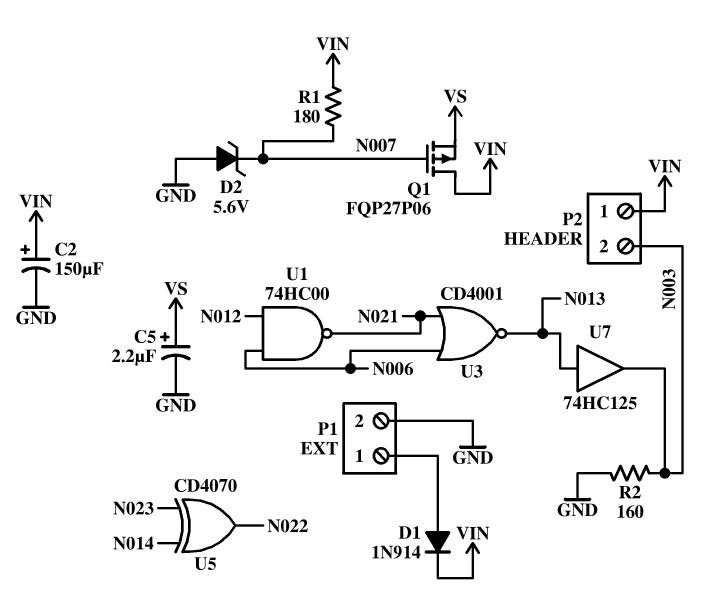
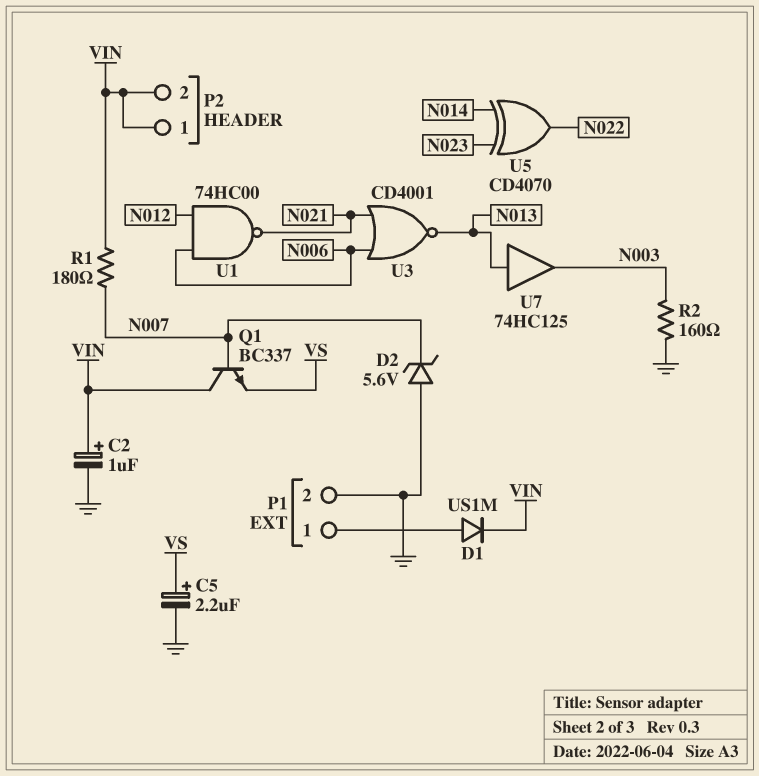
C2: 150uF (plus VIN, minus GND) -> 1uF (plus VIN, minus GND)
D1: diode 1N914 (A P1/1, K VIN) -> diode US1M (A P1/1, K VIN)
P2 pin 2: N003 -> VIN
Q1: PMOS FQP27P06 (G N007, D VIN, S VS) -> NPN BC337 (B N007, C VIN, E VS)

